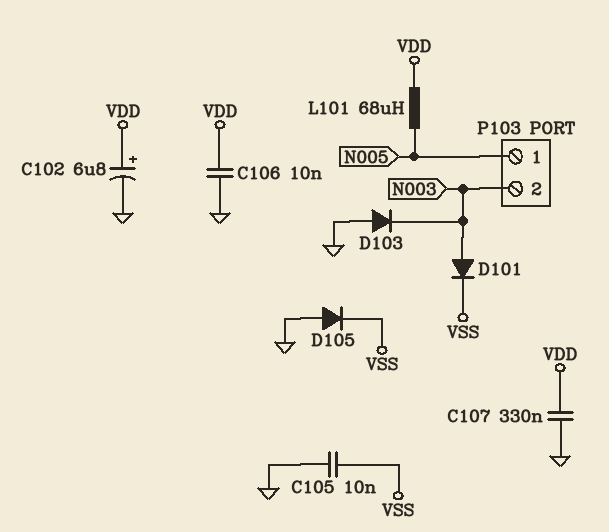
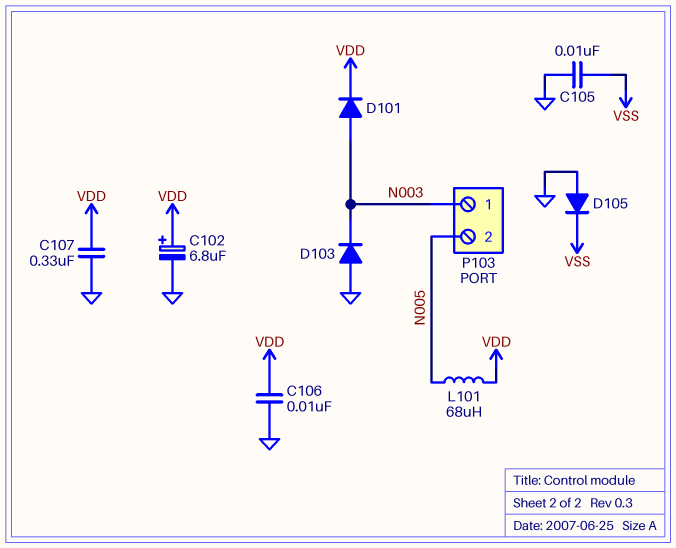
D101: diode (A N003, K VSS) -> diode (A N003, K VDD)
P103 pin 1: N005 -> N003
P103 pin 2: N003 -> N005

